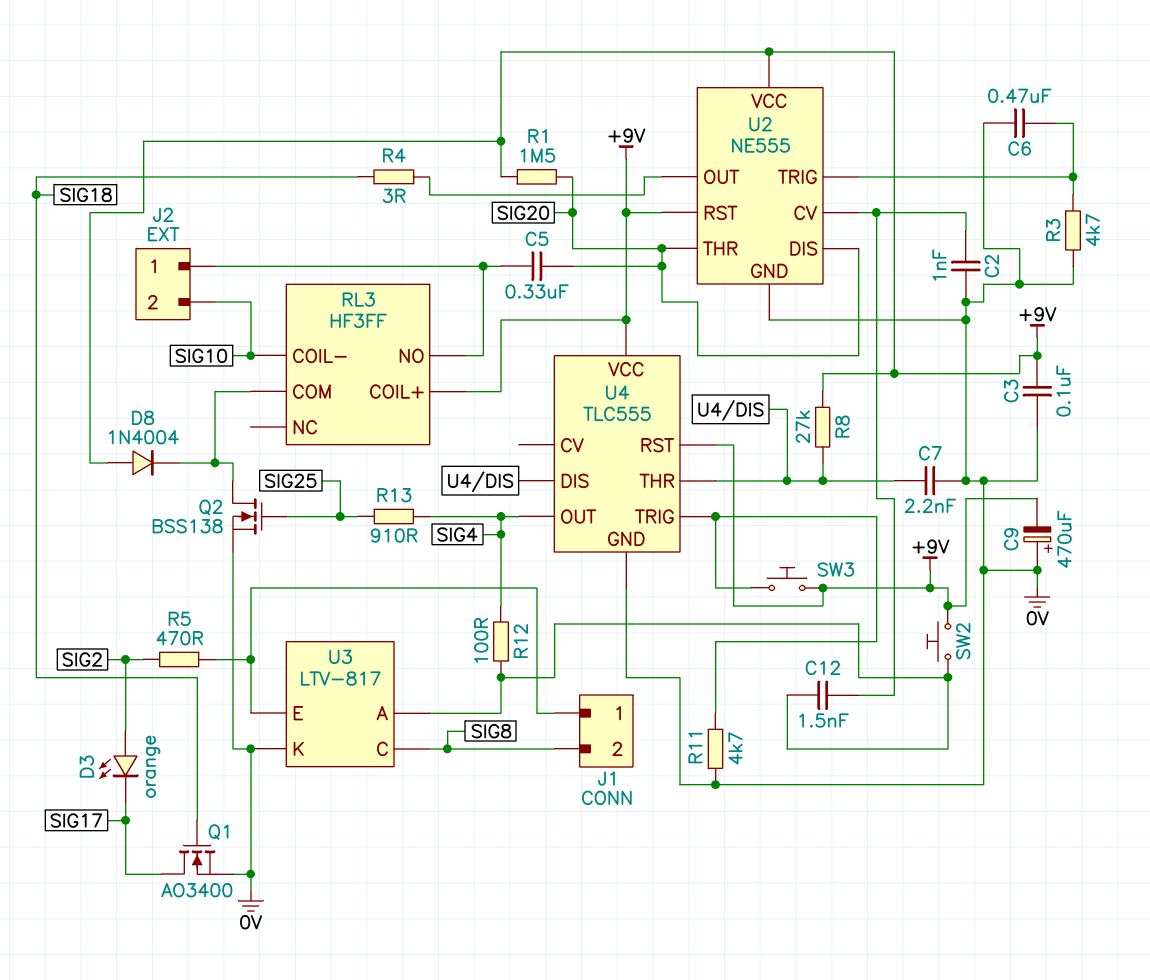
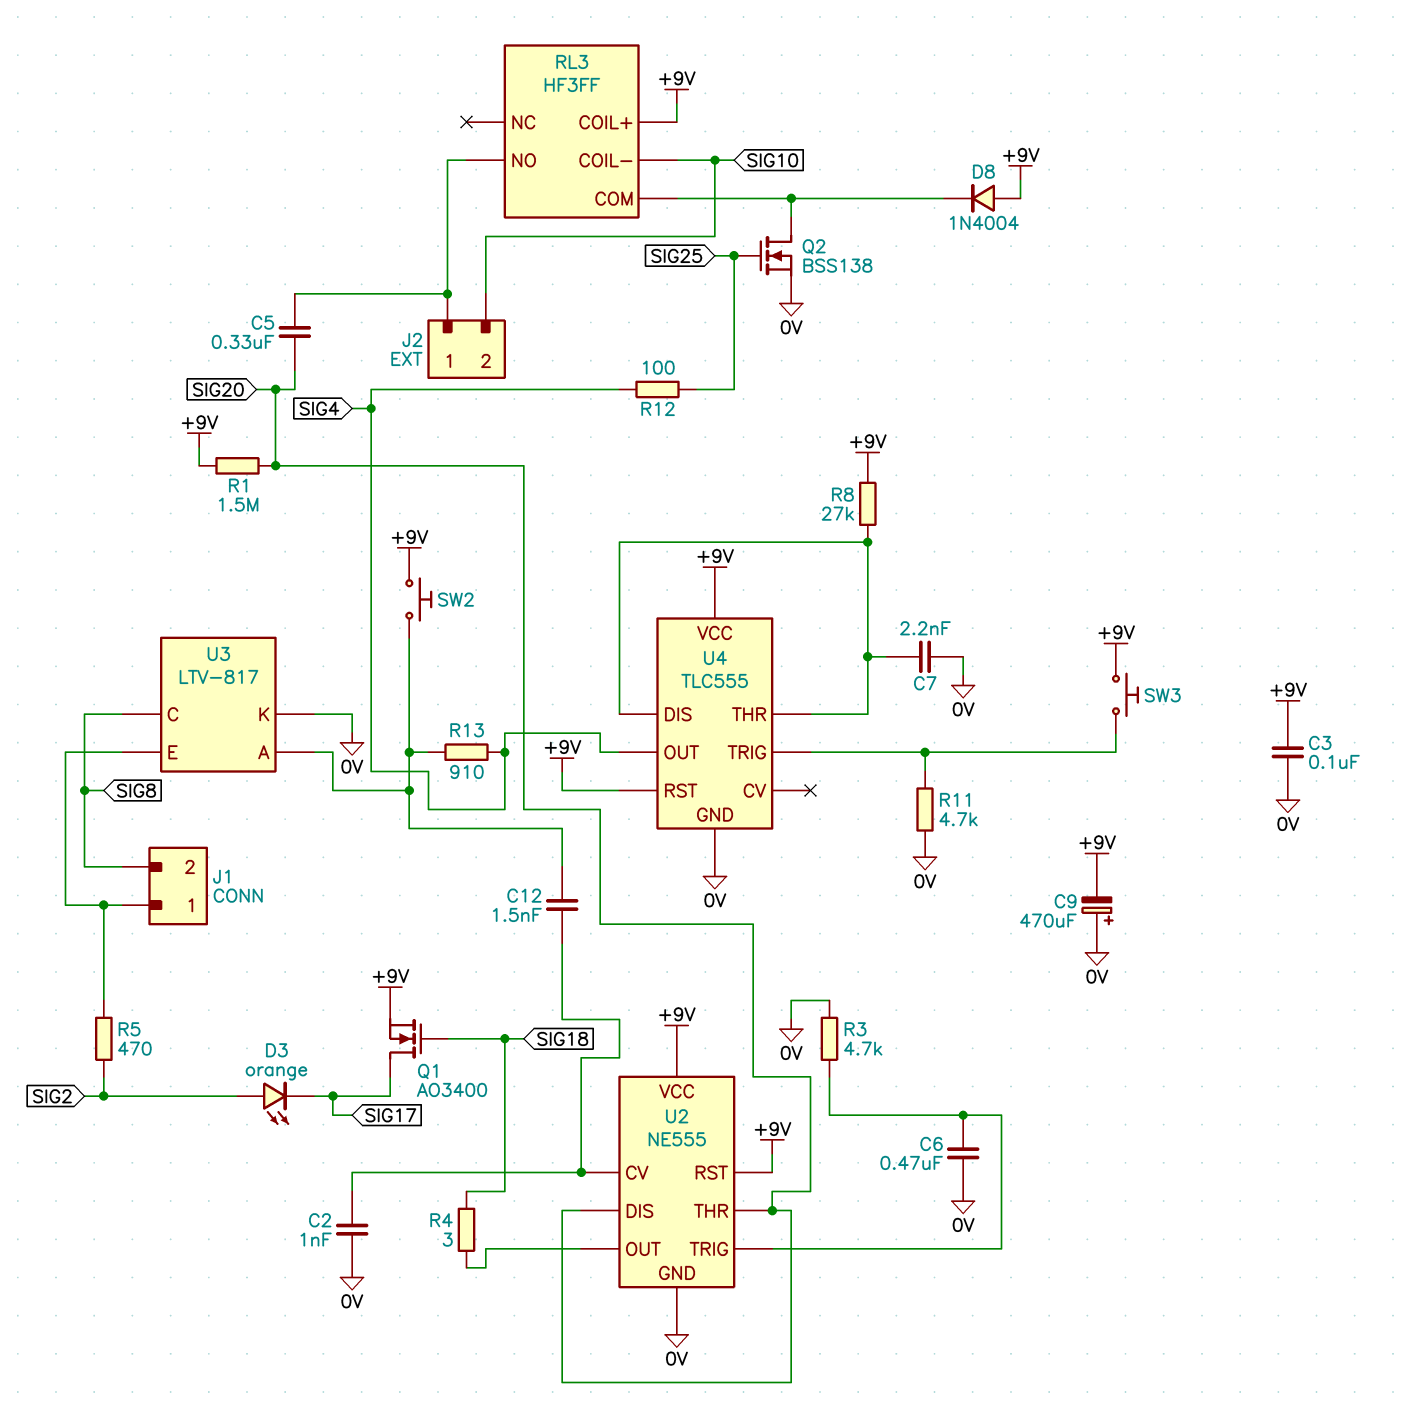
Q1: NMOS AO3400 (G SIG18, D SIG17, S 0V) -> NMOS AO3400 (G SIG18, D SIG17, S +9V)
R12: 100 (SIG4, U3/A) -> 100 (SIG4, SIG25)
R13: 910 (SIG4, SIG25) -> 910 (SIG4, U3/A)

